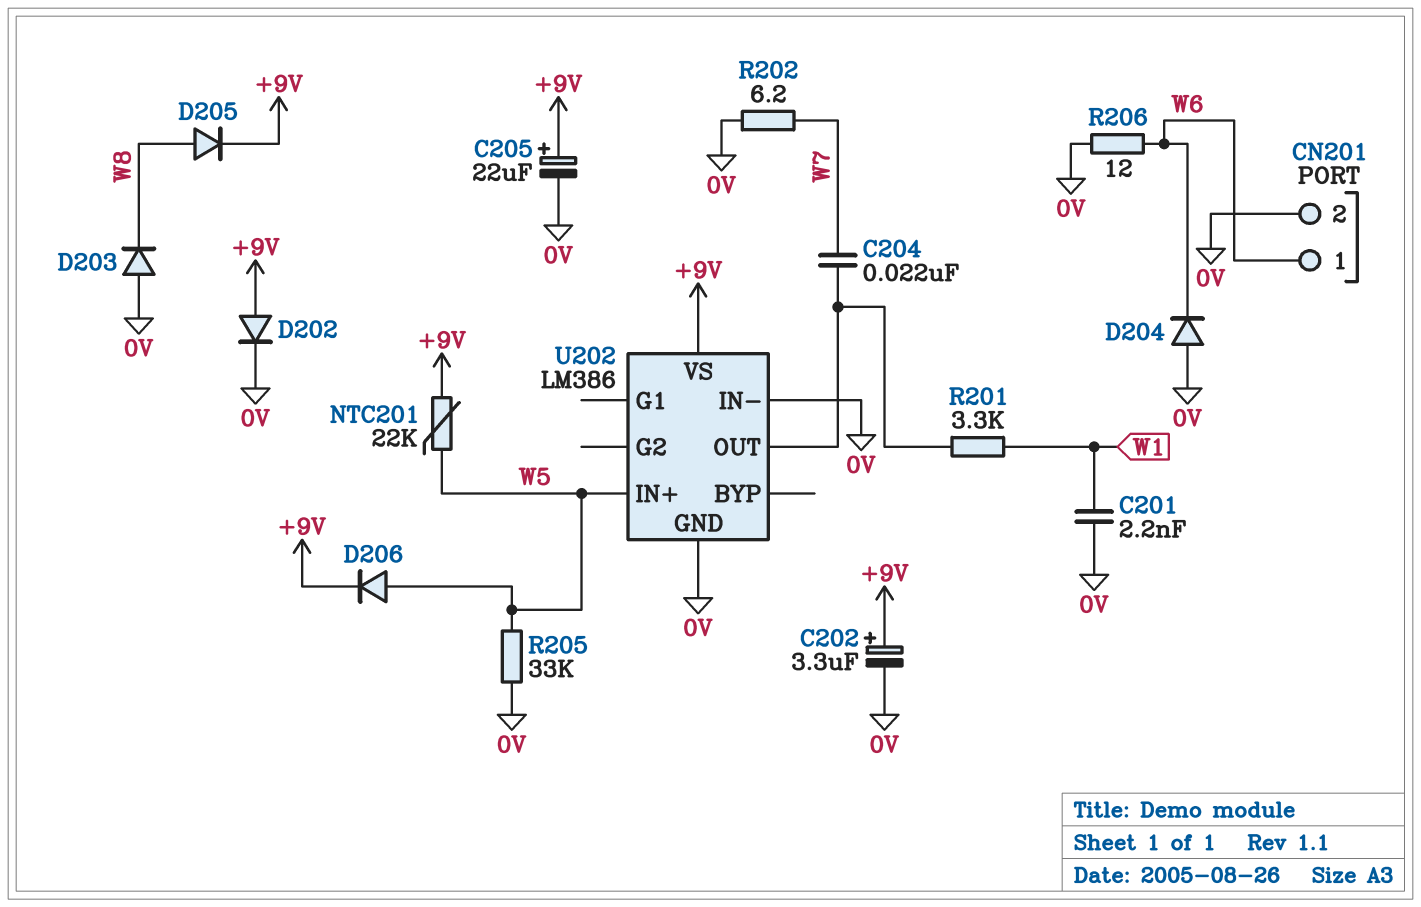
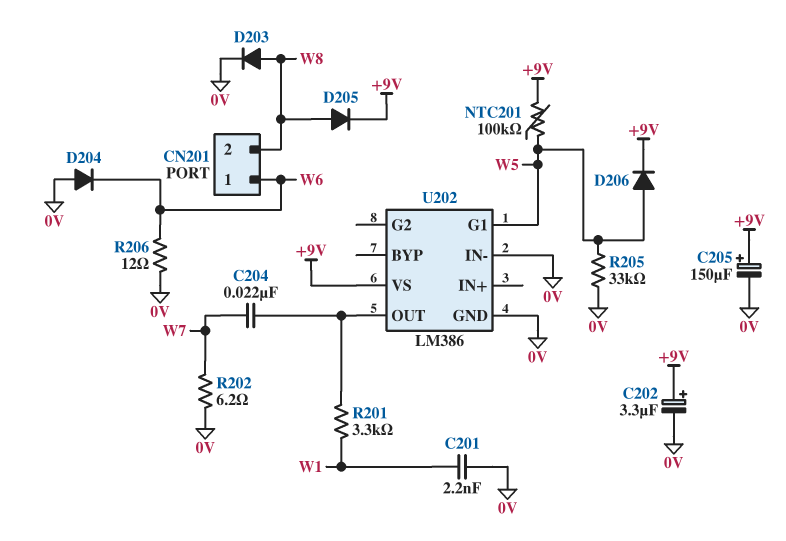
C205: 22uF (plus +9V, minus 0V) -> 150uF (plus +9V, minus 0V)
CN201 pin 2: 0V -> W8
D202: diode (A +9V, K 0V) -> none
D203: diode (A 0V, K W8) -> diode (A W8, K 0V)
NTC201: 22k (+9V, W5) -> 100k (+9V, W5)
U202 pin G1: none -> W5
U202 pin IN+: W5 -> none

